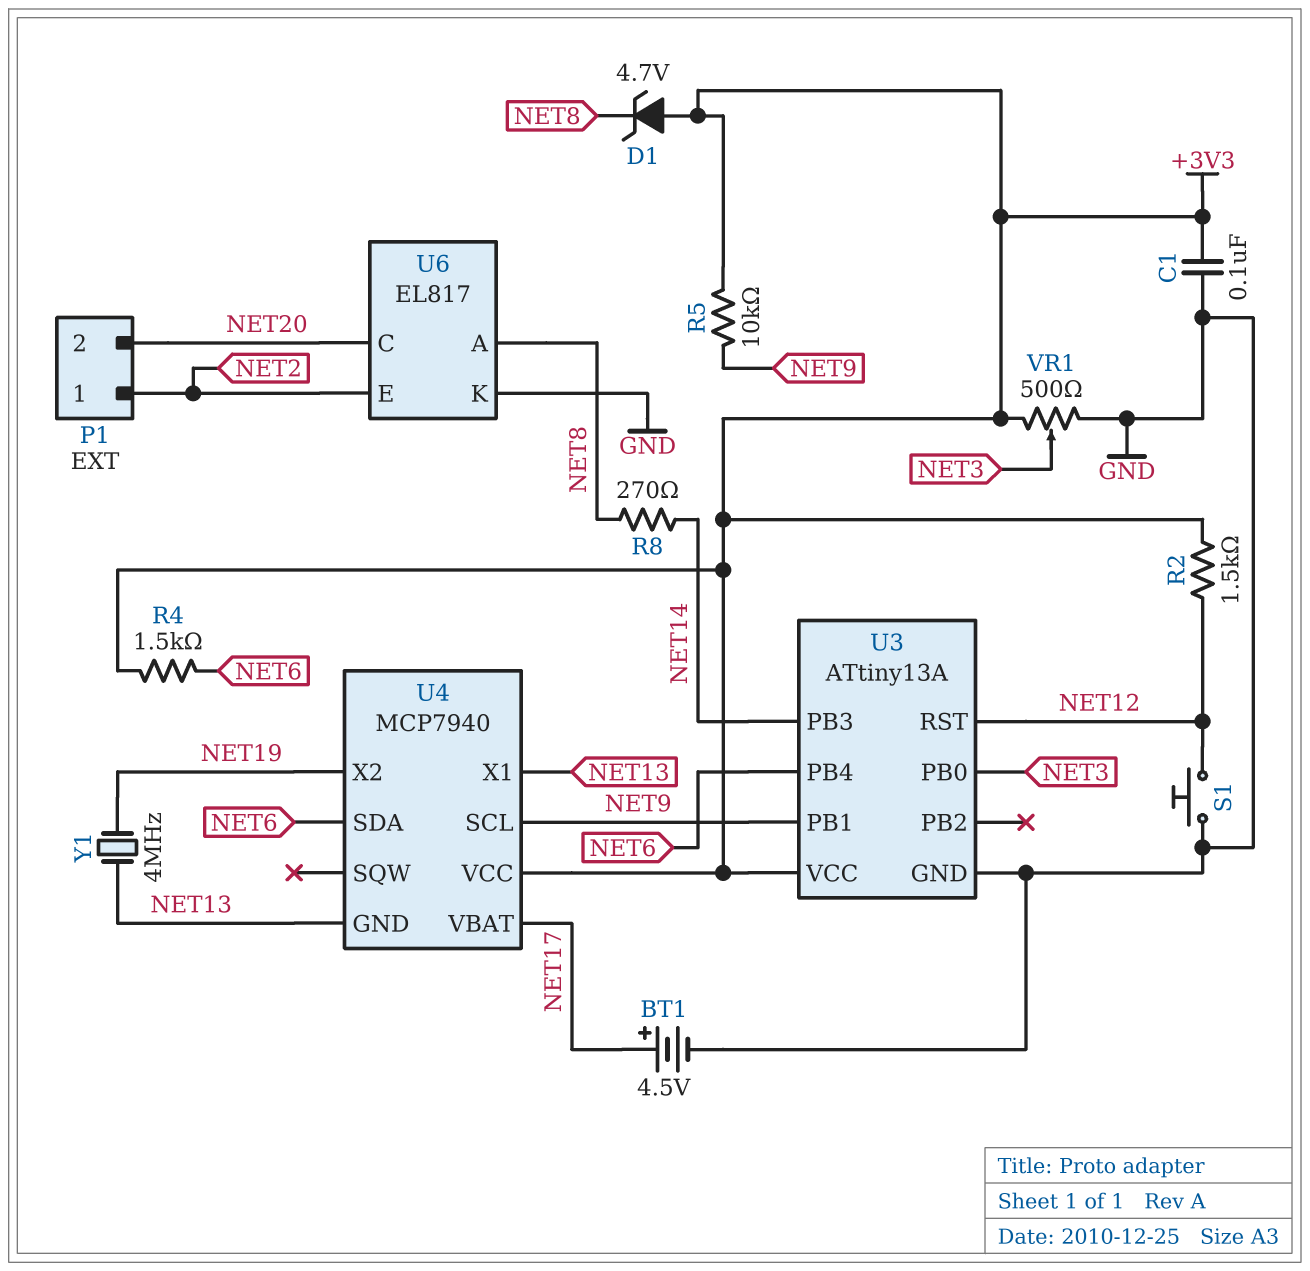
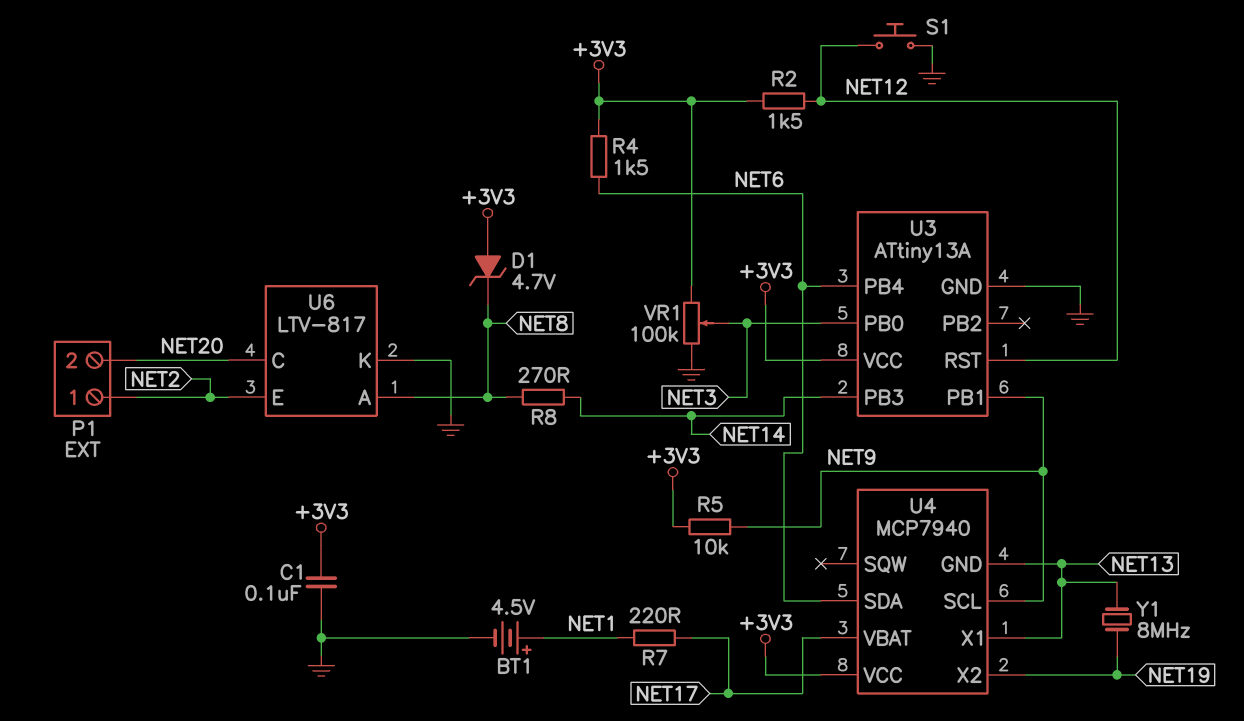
BT1: 4.5V (plus NET17, minus GND) -> 4.5V (plus NET1, minus GND)
R7: none -> 220 (NET1, NET17)
U6: EL817 -> LTV-817
VR1: 500 (+3V3, GND, wiper NET3) -> 100k (+3V3, GND, wiper NET3)
Y1: 4MHz (NET13, NET19) -> 8MHz (NET13, NET19)

